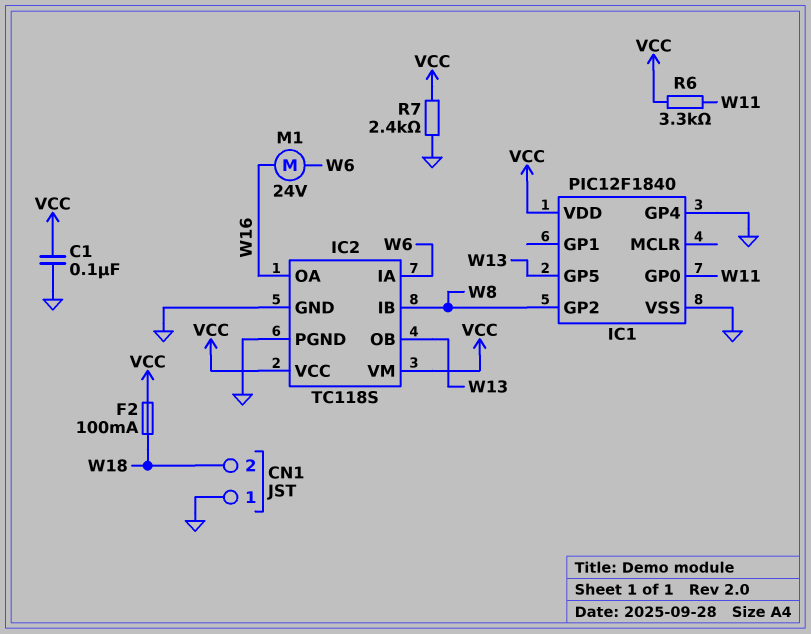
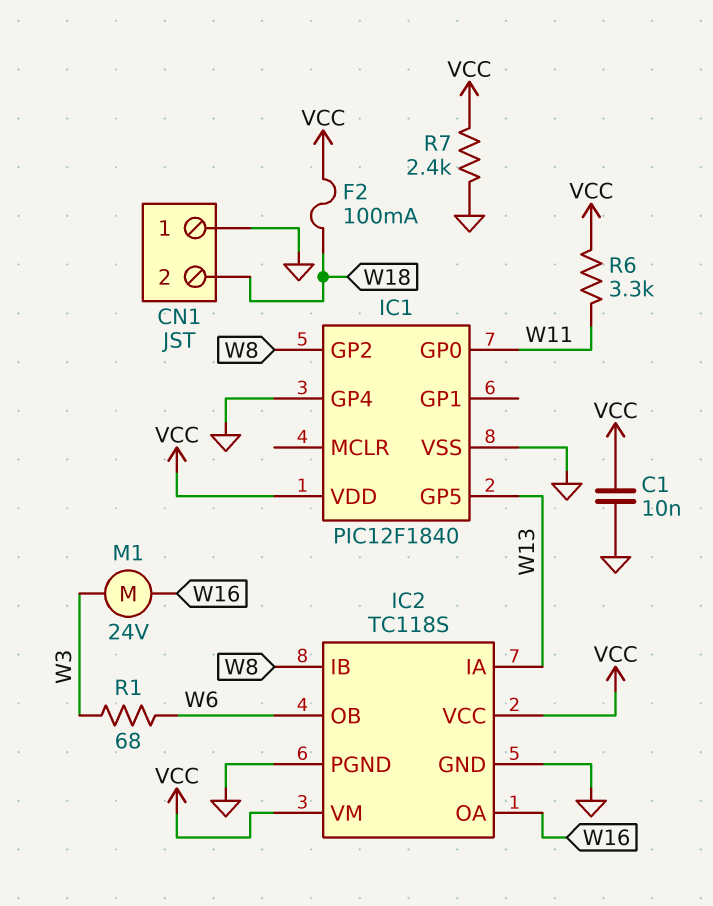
C1: 100nF (GND, VCC) -> 10nF (GND, VCC)
IC2 pin IA: W6 -> W13
IC2 pin OB: W13 -> W6
M1: motor 24V (W6, W16) -> motor 24V (W3, W16)
R1: none -> 68 (W3, W6)

